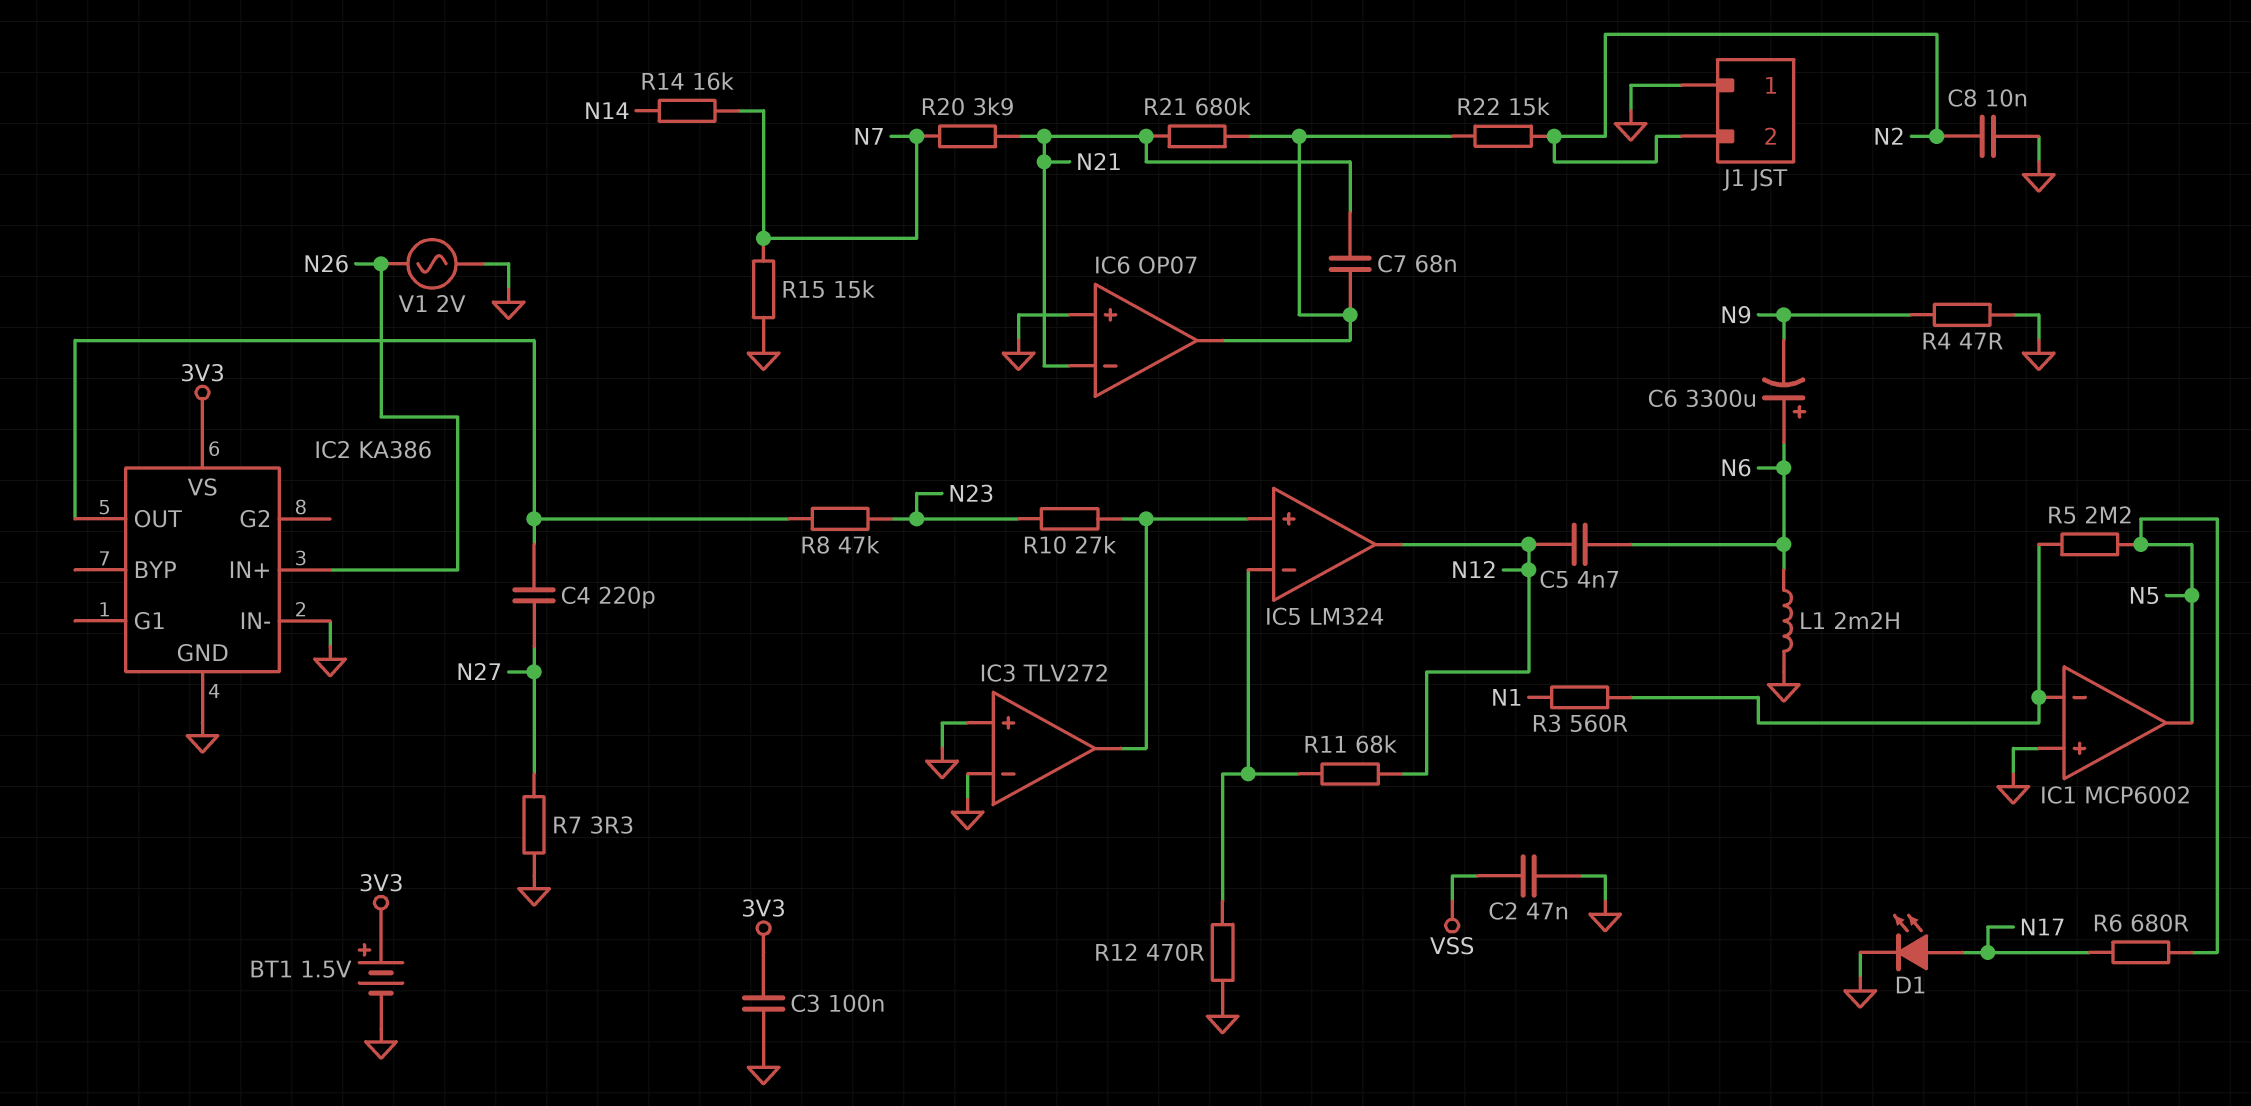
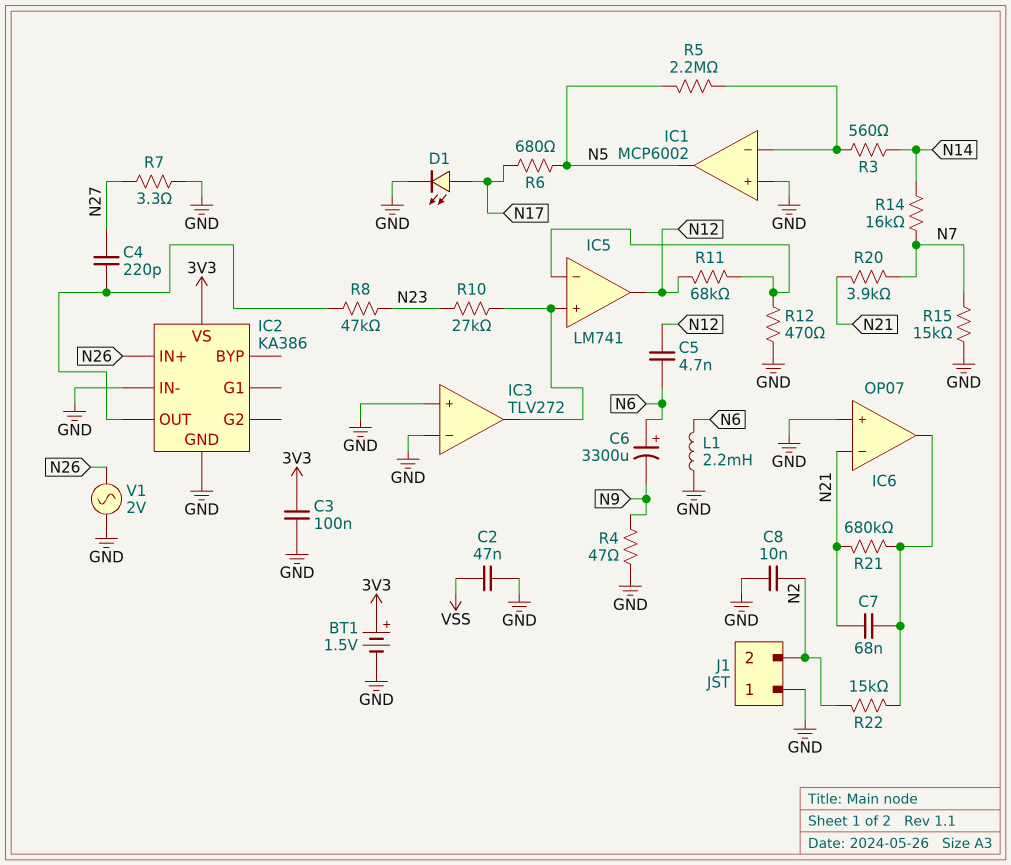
IC5: LM324 -> LM741
R3: 560 (IC1/in-, N1) -> 560 (IC1/in-, N14)

